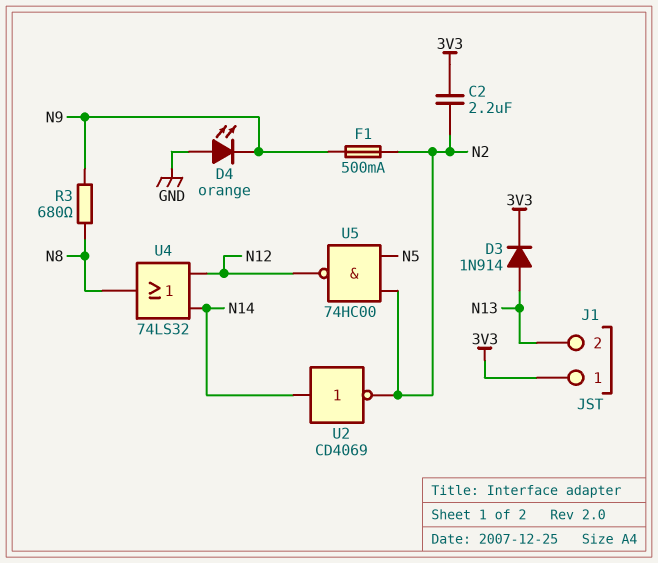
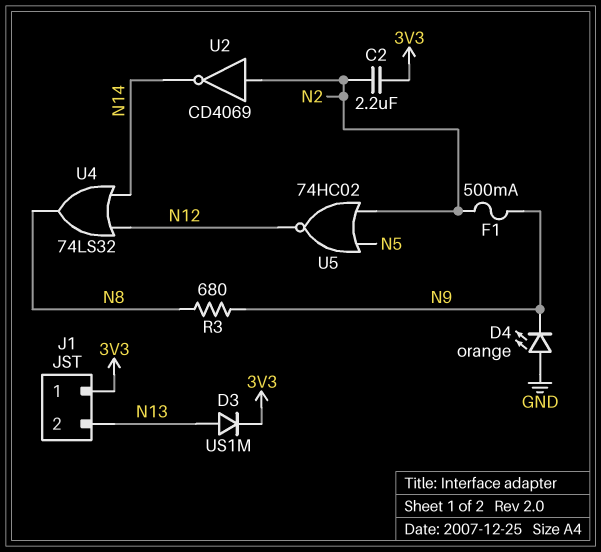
D3: diode 1N914 (A N13, K 3V3) -> diode US1M (A N13, K 3V3)
U2: NOT CD4069 (in N14, out N2) -> NOT CD4069 (in N2, out N14)
U5: NAND 74HC00 (in N2, in N5, out N12) -> NOR 74HC02 (in N2, in N5, out N12)

